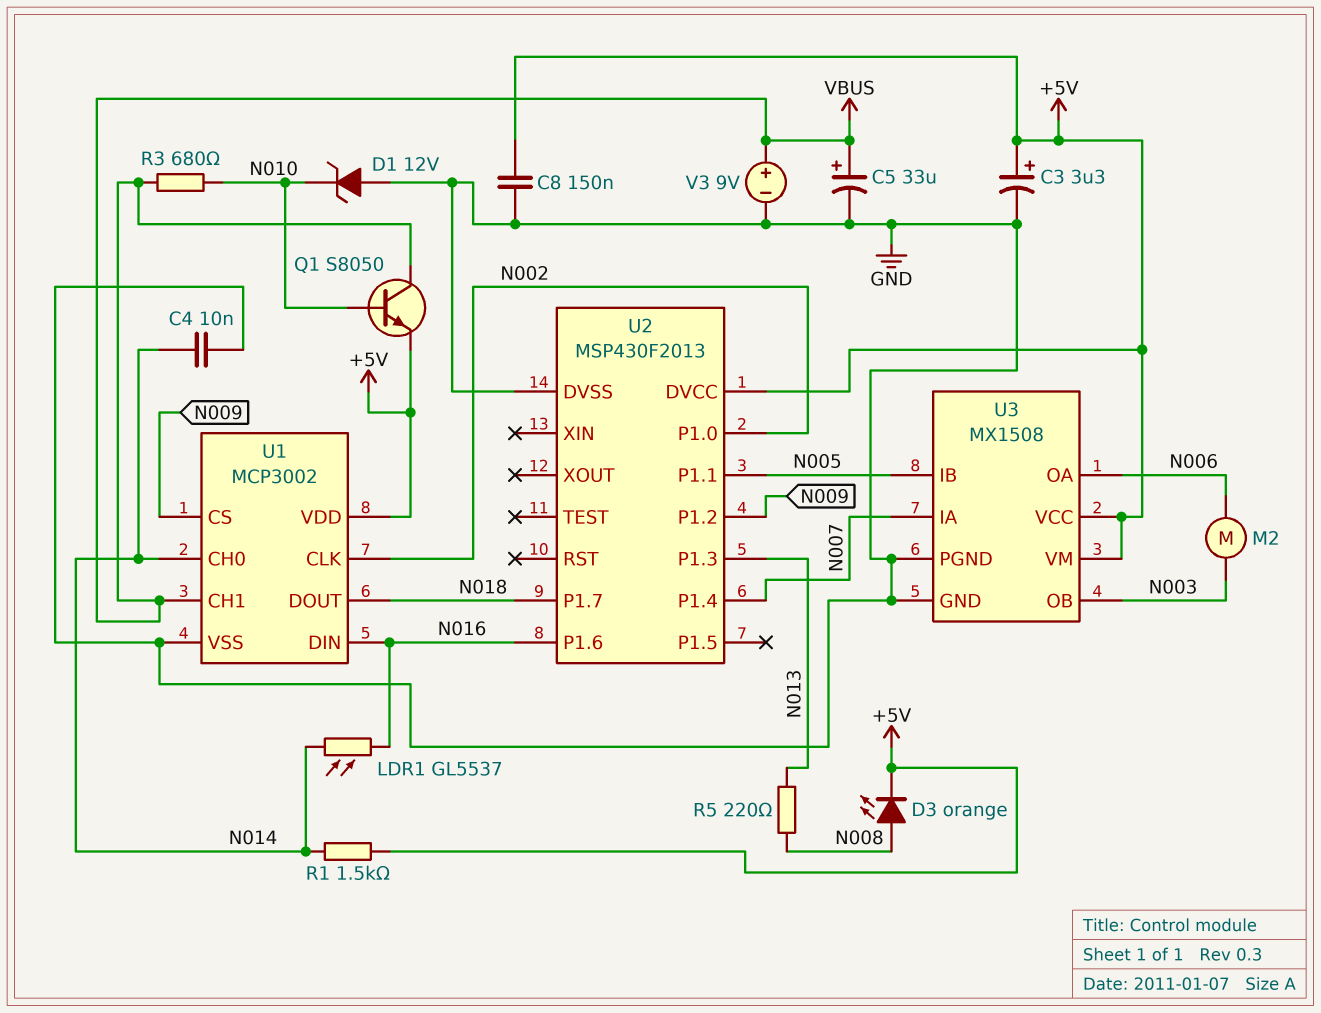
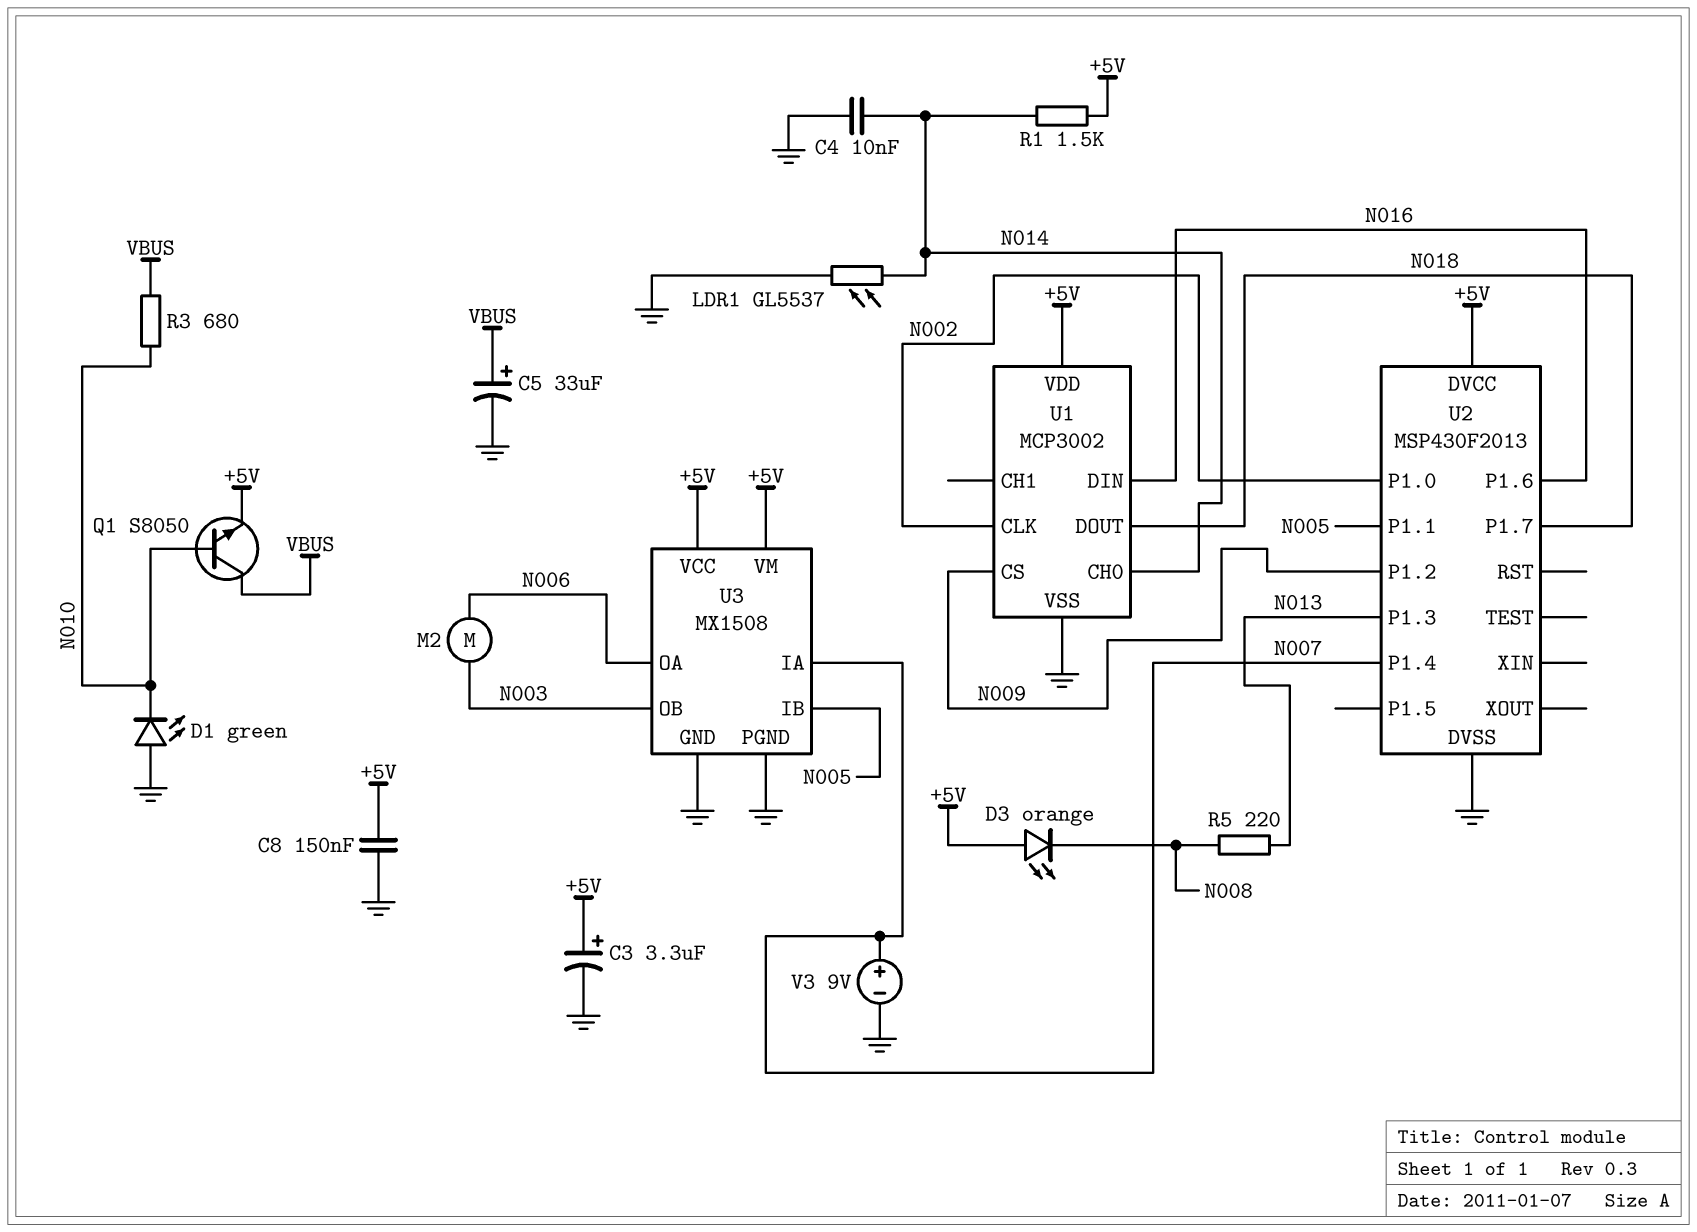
D1: zener 12V (A GND, K N010) -> LED green (A GND, K N010)
D3: LED orange (A N008, K +5V) -> LED orange (A +5V, K N008)
LDR1: GL5537 (N014, N016) -> GL5537 (GND, N014)
U1 pin CH1: VBUS -> none
V3: 9V (plus VBUS, minus GND) -> 9V (plus N007, minus GND)

